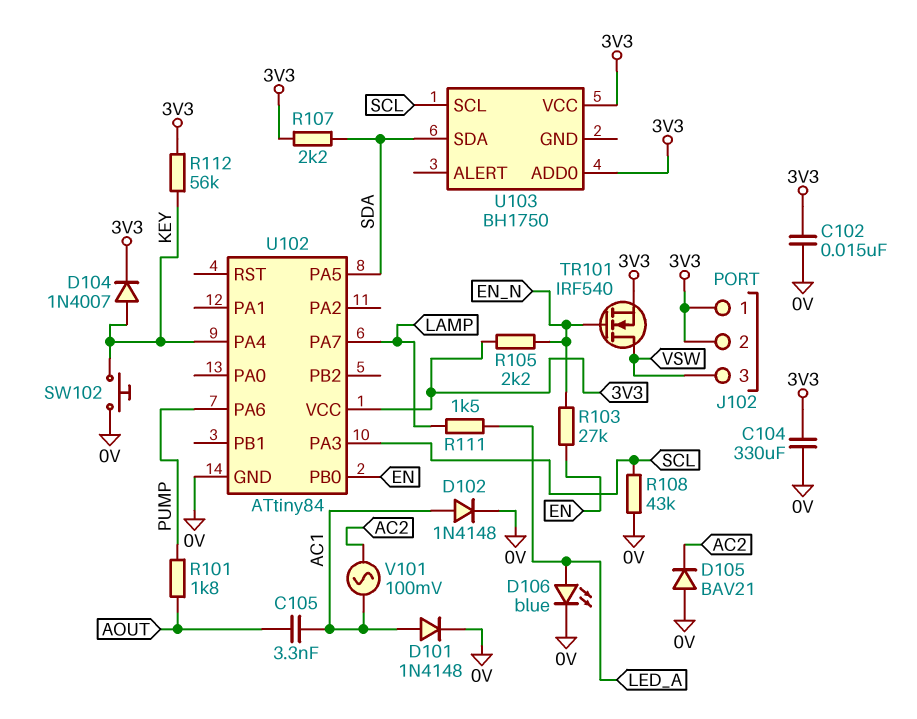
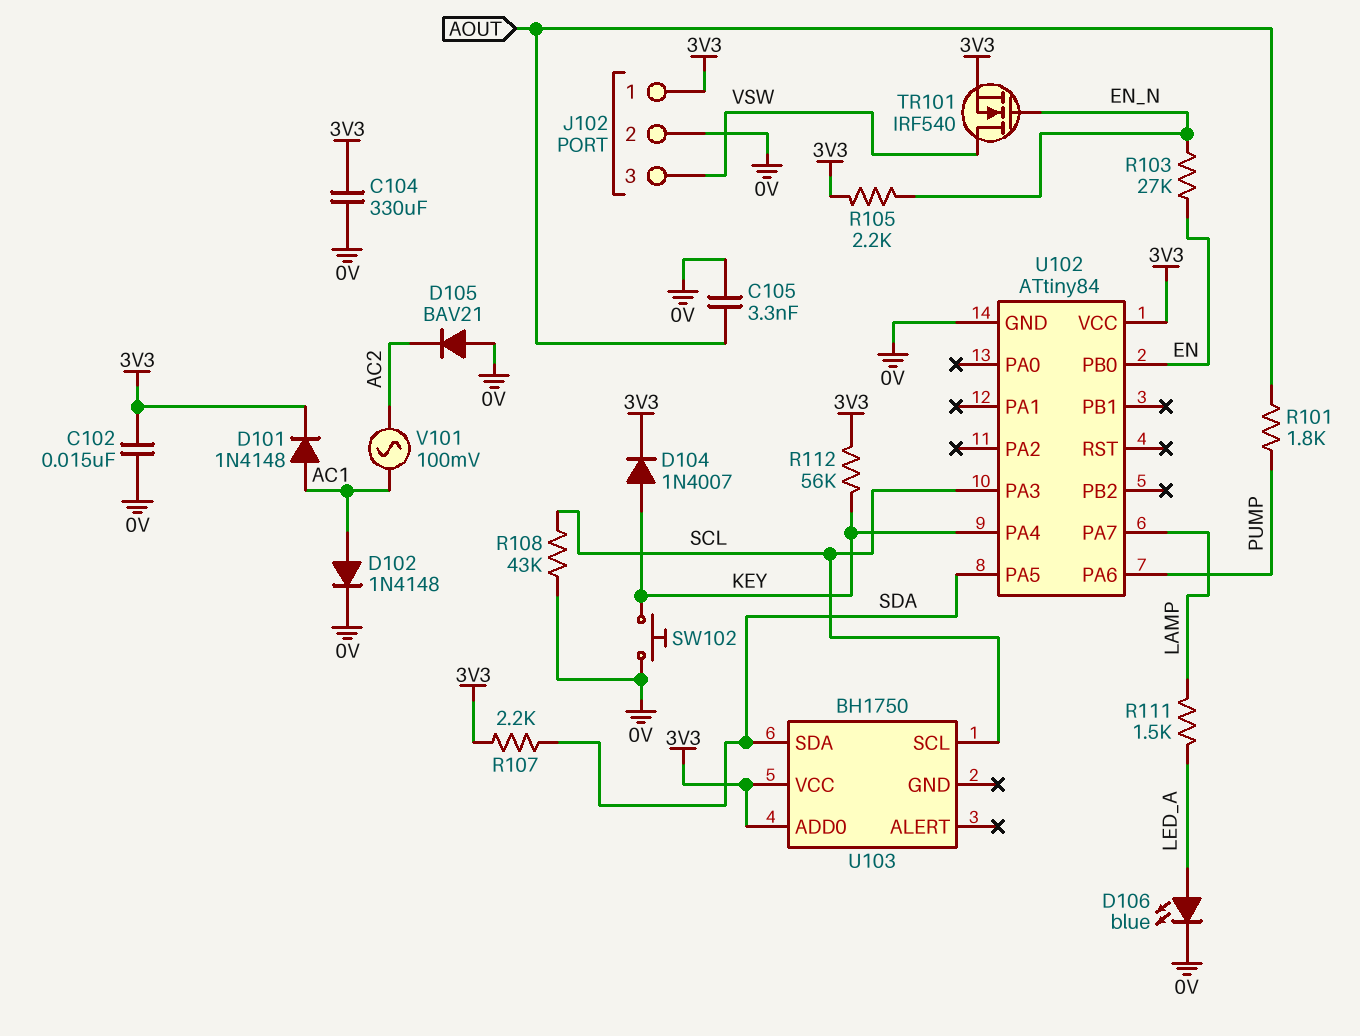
C105: 3.3nF (AC1, AOUT) -> 3.3nF (0V, AOUT)
D101: diode 1N4148 (A AC1, K 0V) -> diode 1N4148 (A AC1, K 3V3)
J102 pin 2: 3V3 -> 0V

